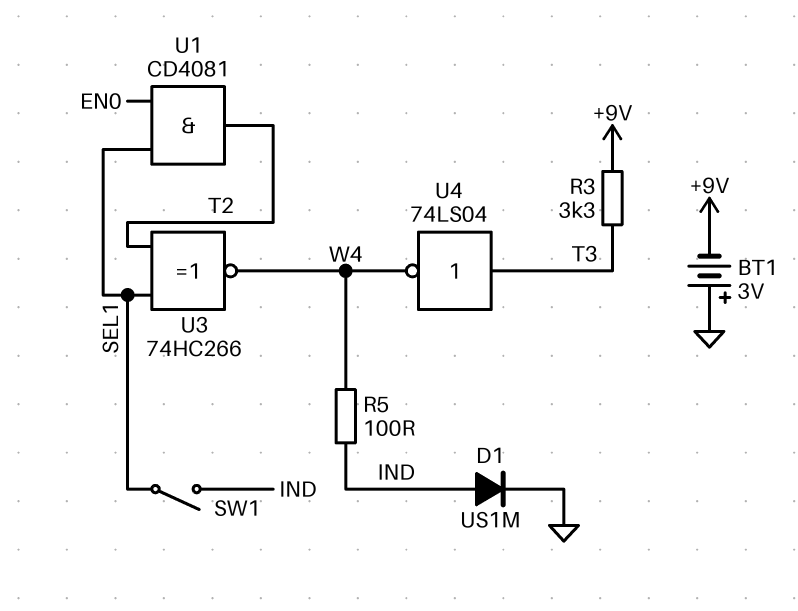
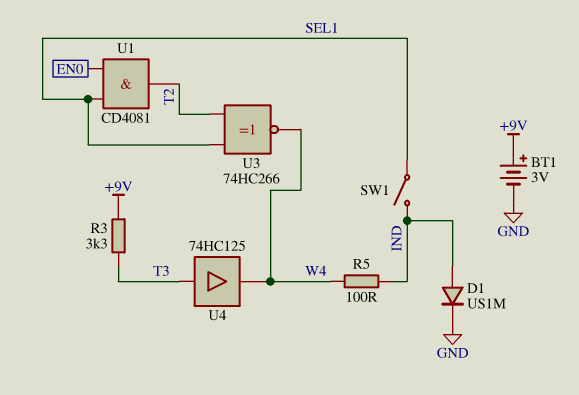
BT1: 3V (plus GND, minus +9V) -> 3V (plus +9V, minus GND)
U4: NOT 74LS04 (in T3, out W4) -> buffer 74HC125 (in T3, out W4)

